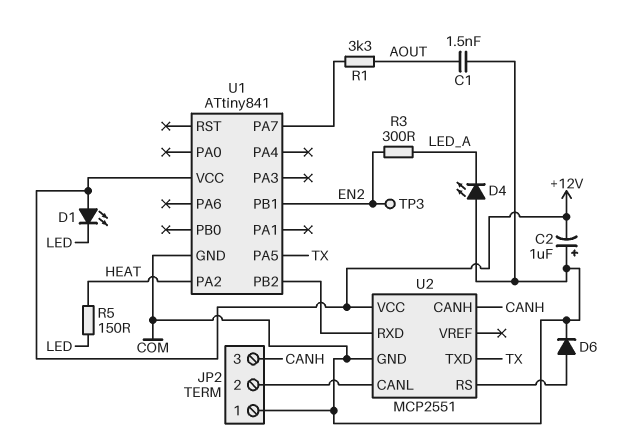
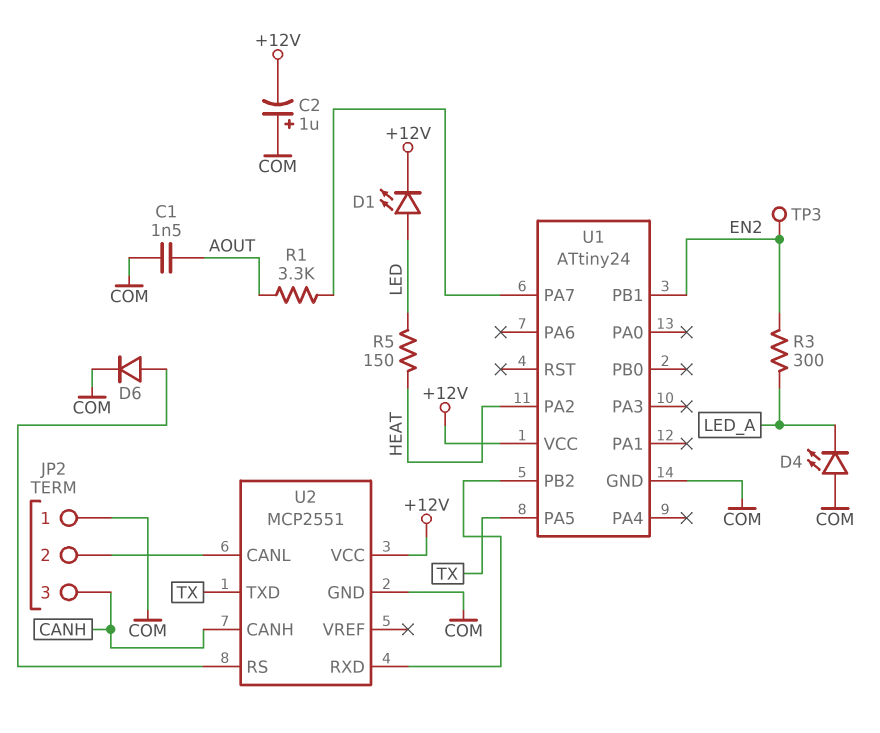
D1: LED (A +12V, K LED) -> LED (A LED, K +12V)
U1: ATtiny841 -> ATtiny24

